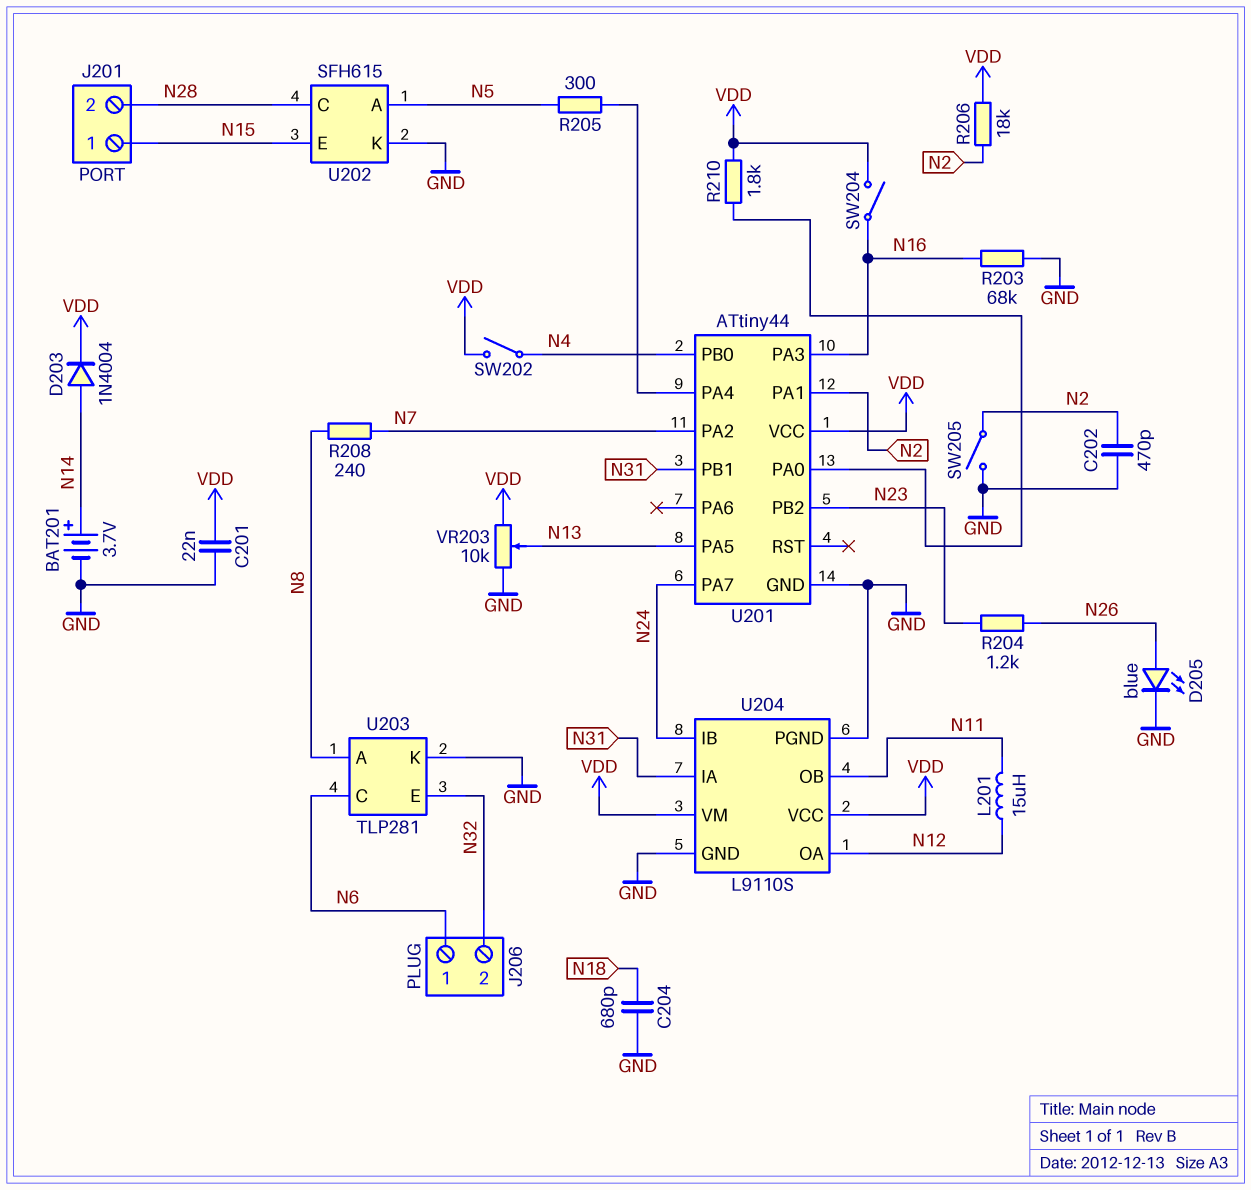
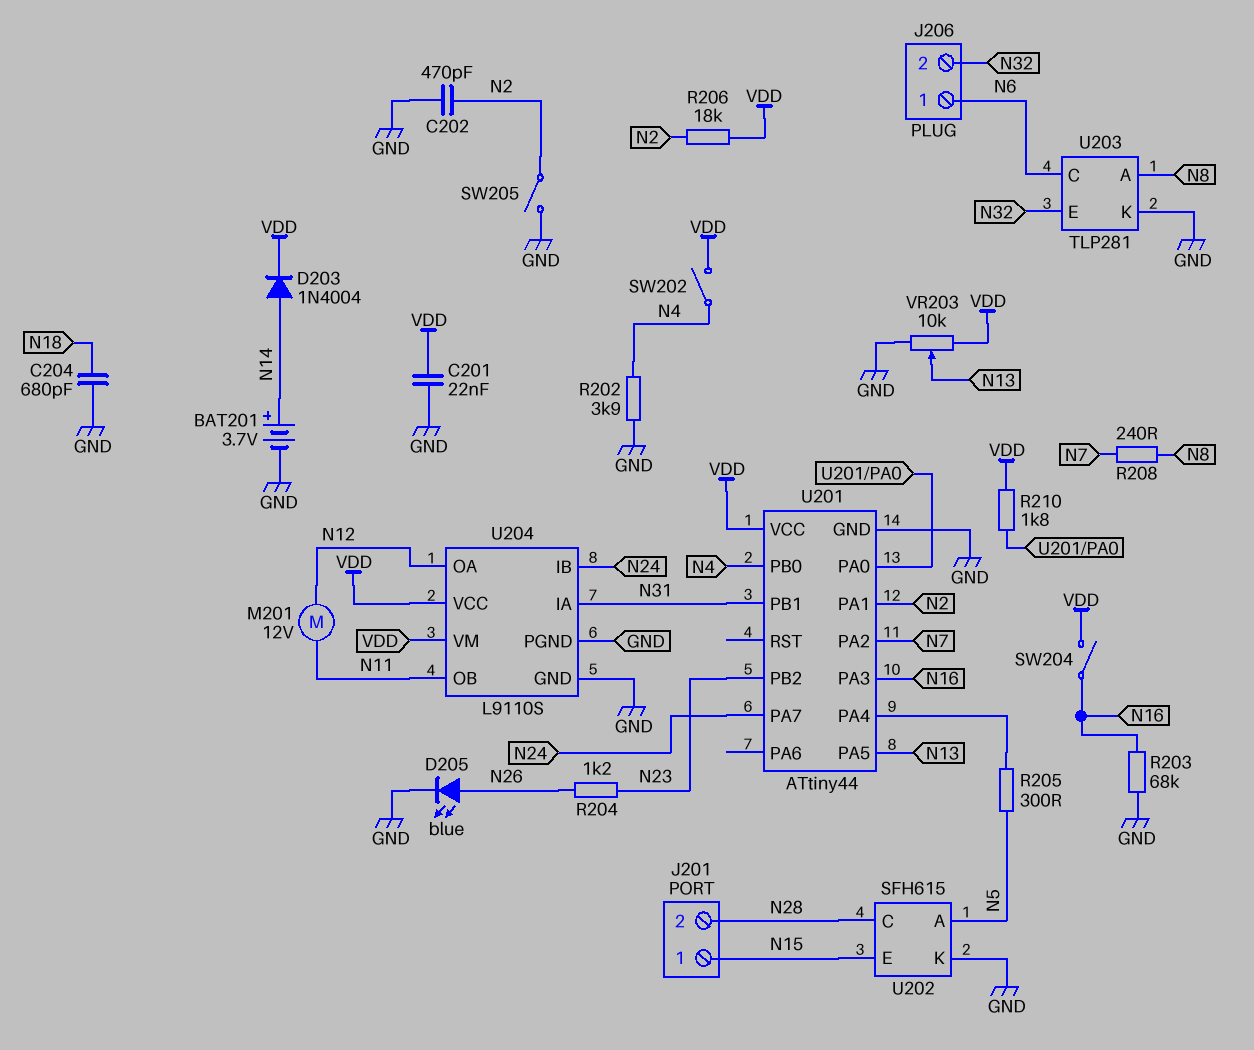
L201: 15uH (N11, N12) -> none
M201: none -> motor 12V (N11, N12)
R202: none -> 3.9k (GND, N4)

